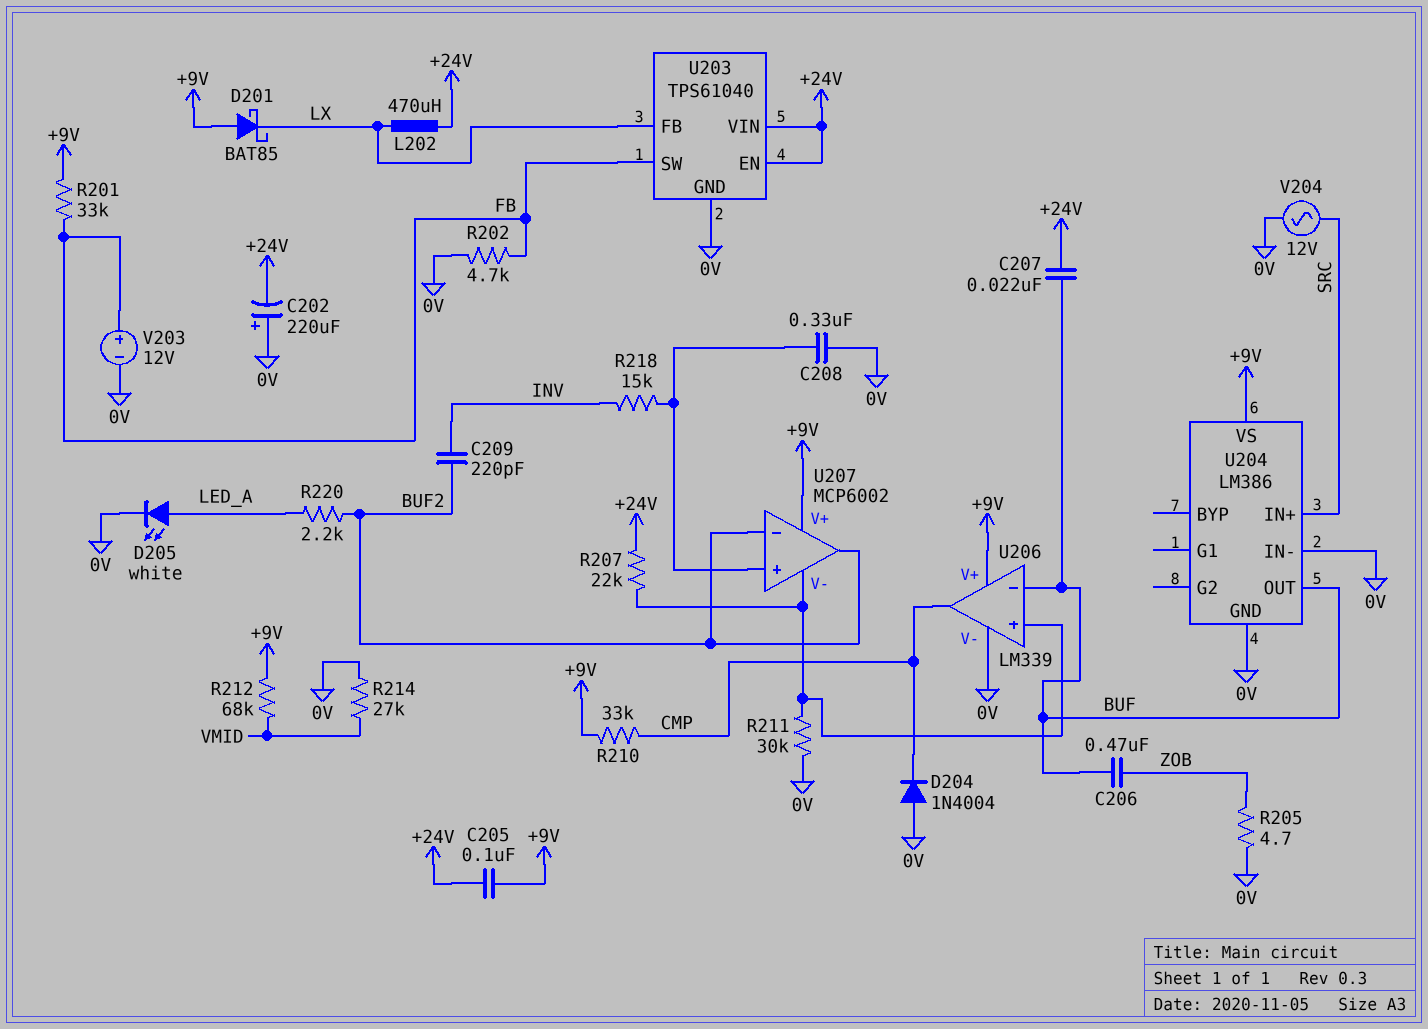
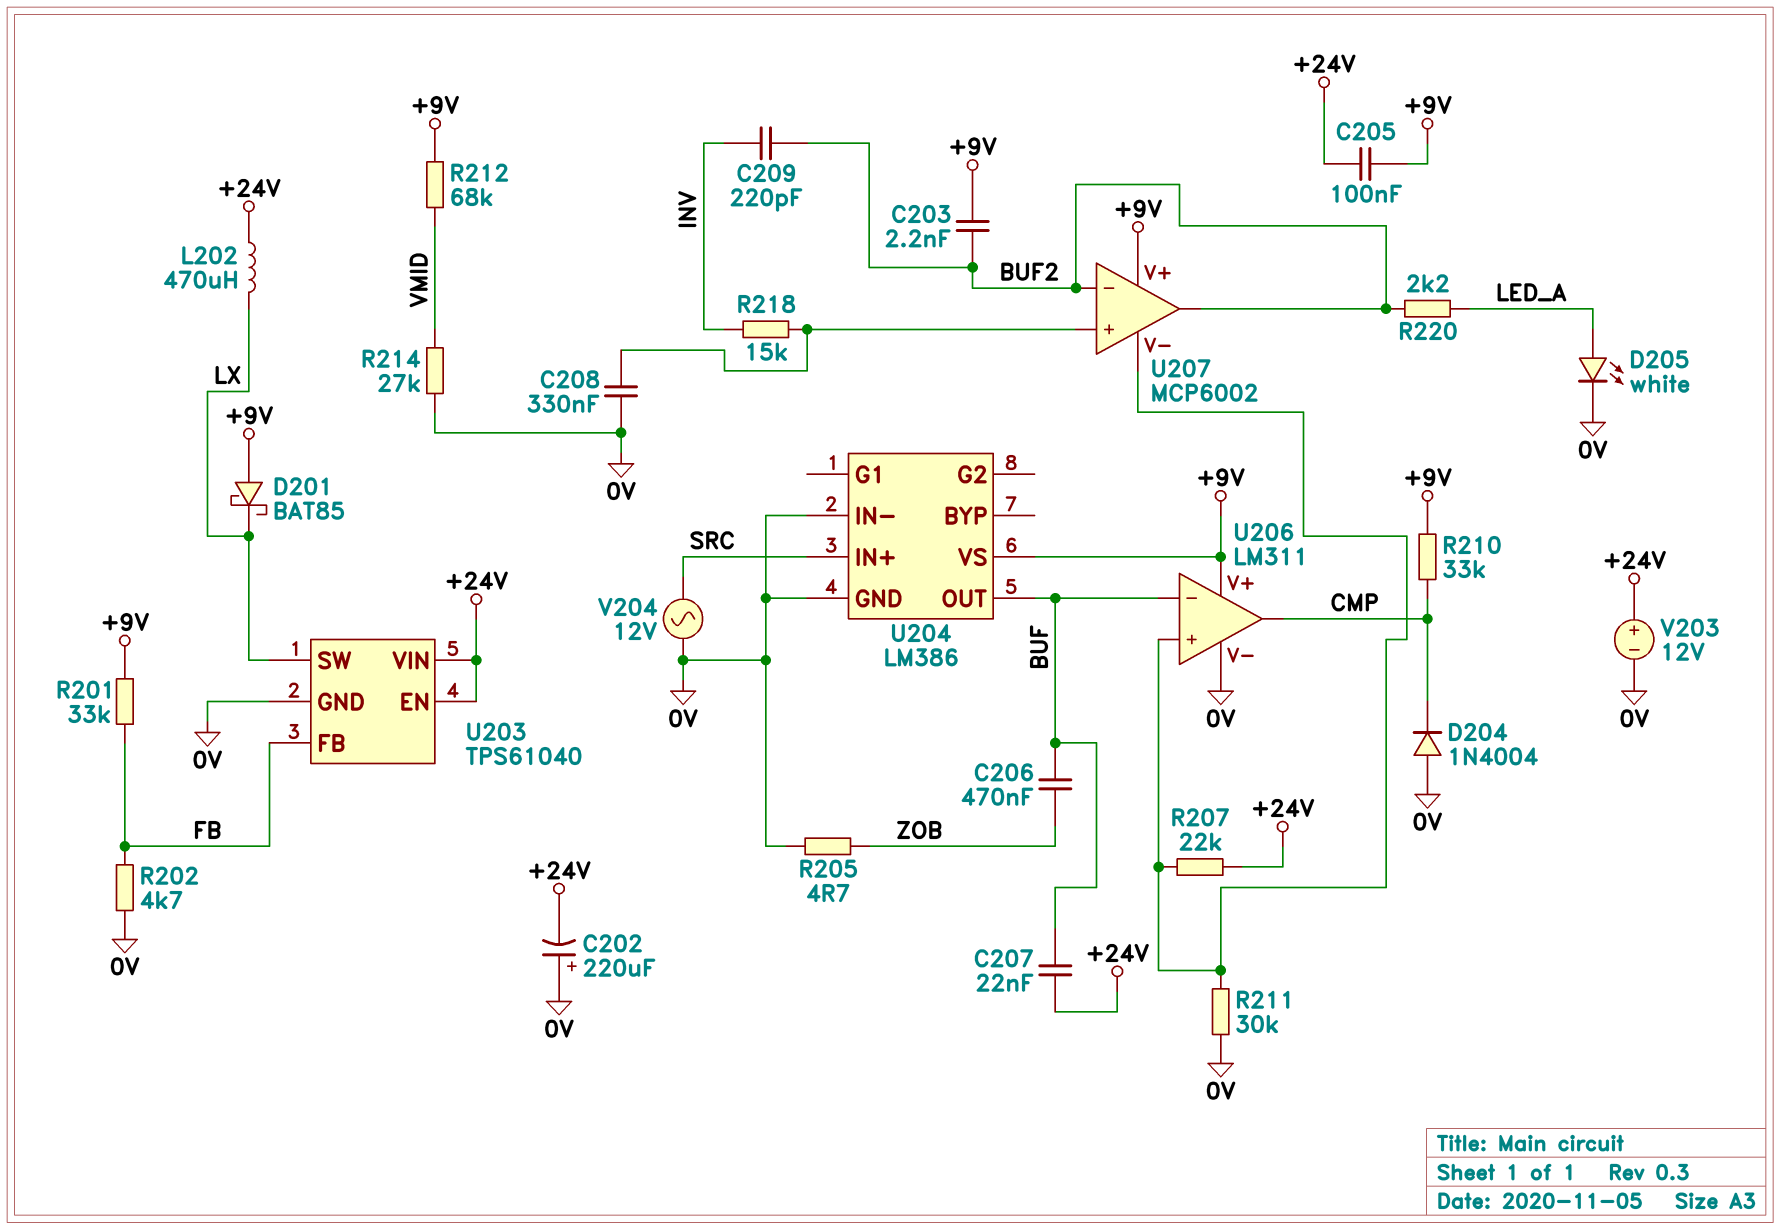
C203: none -> 2.2nF (+9V, BUF2)
U203 pin FB: LX -> FB
U203 pin SW: FB -> LX
U206: LM339 -> LM311
V203: 12V (plus FB, minus 0V) -> 12V (plus +24V, minus 0V)

